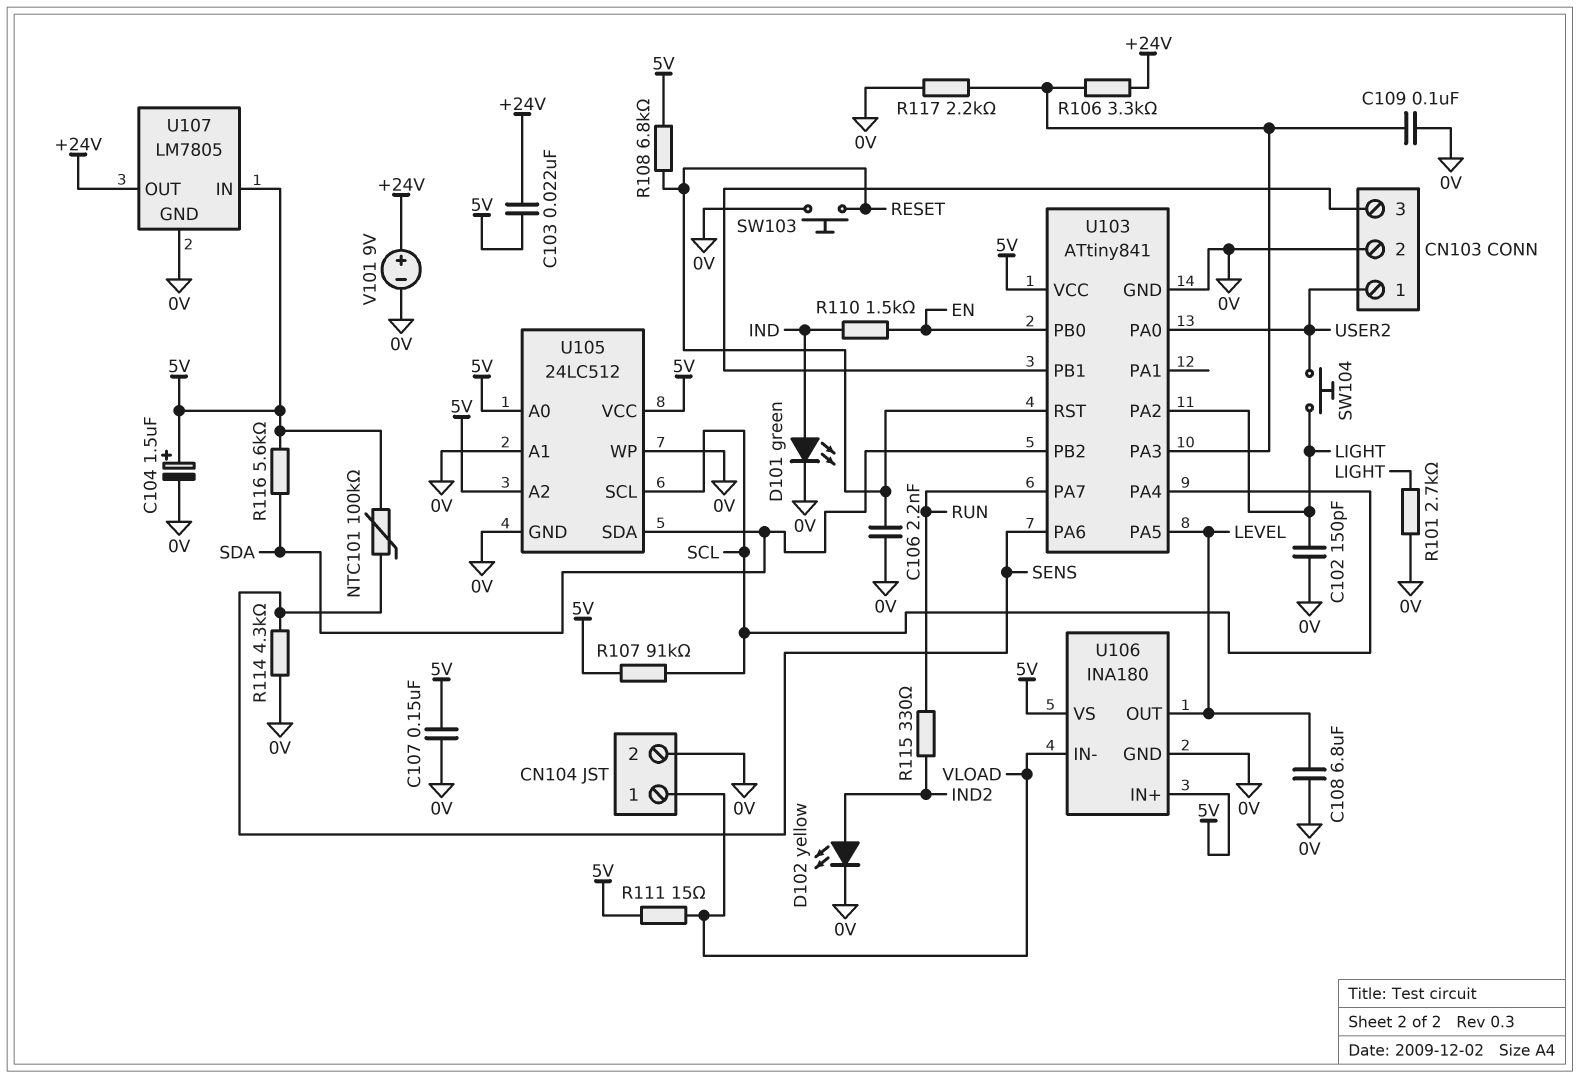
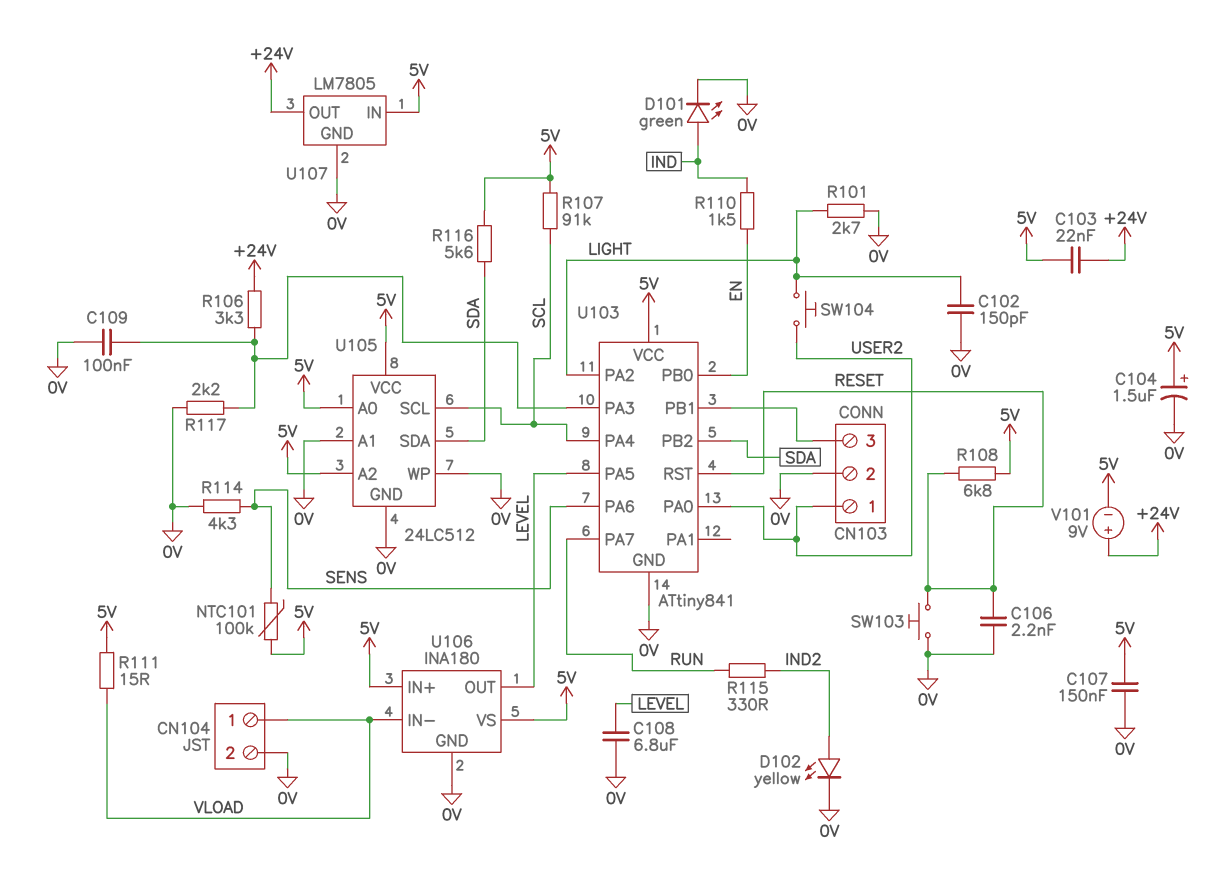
V101: 9V (plus +24V, minus 0V) -> 9V (plus +24V, minus 5V)

